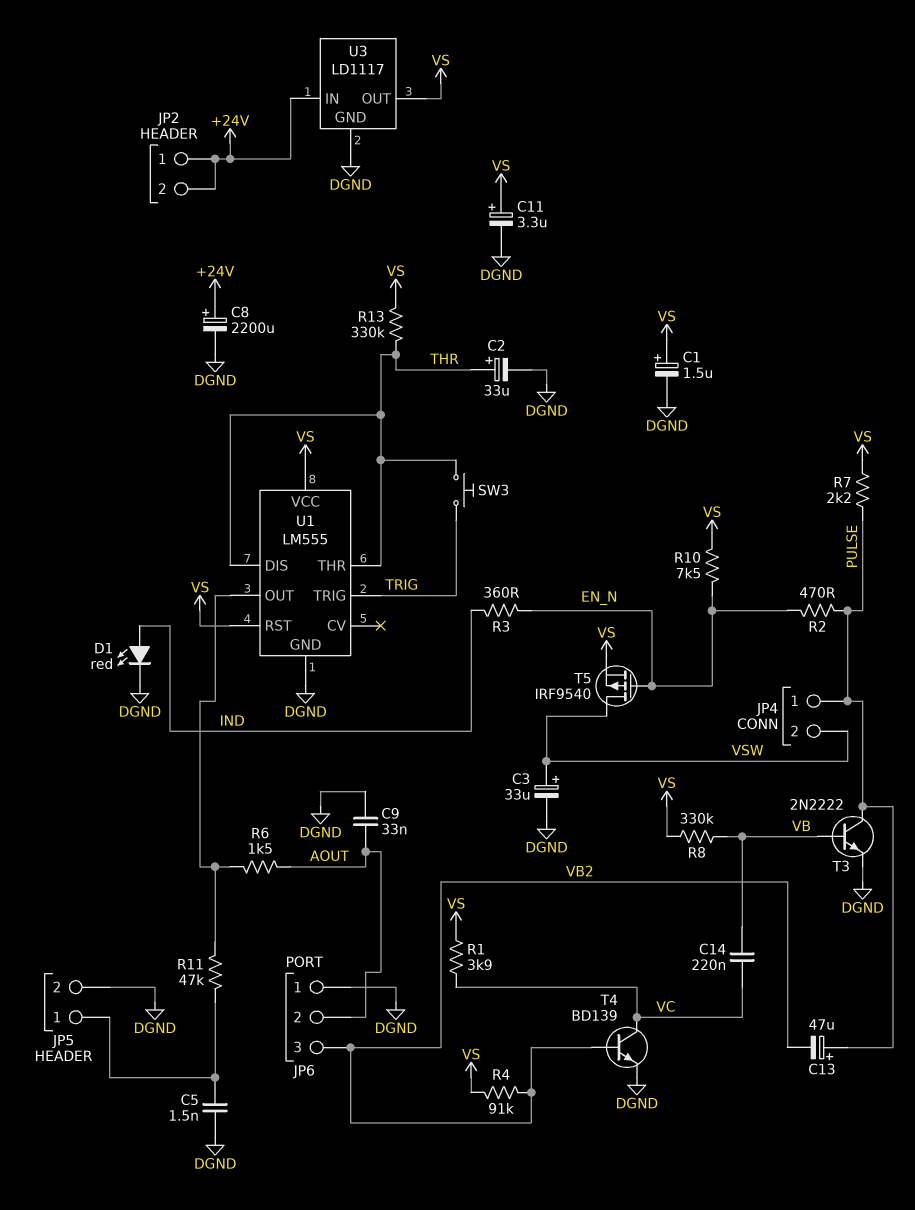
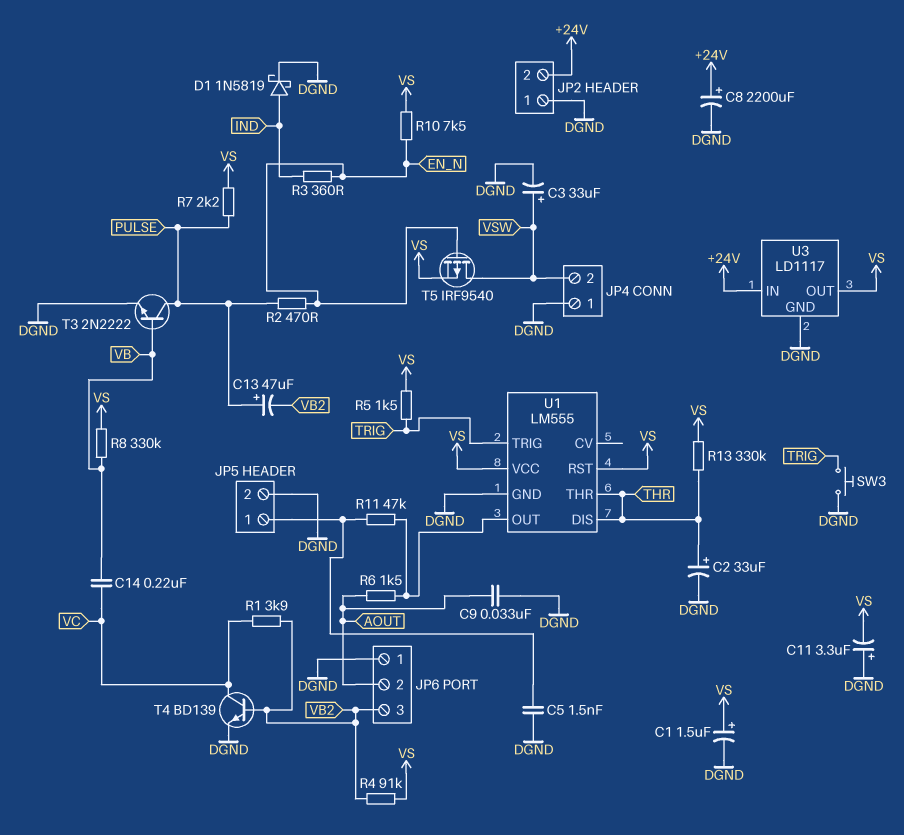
C11: 3.3uF (plus VS, minus DGND) -> 3.3uF (plus DGND, minus VS)
D1: LED red (A IND, K DGND) -> schottky 1N5819 (A IND, K DGND)
JP2 pin 1: +24V -> DGND
JP4 pin 1: PULSE -> DGND
R1: 3.9k (VC, VS) -> 3.9k (VB2, VC)
R5: none -> 1.5k (TRIG, VS)
SW3: button (THR, TRIG) -> button (DGND, TRIG)

